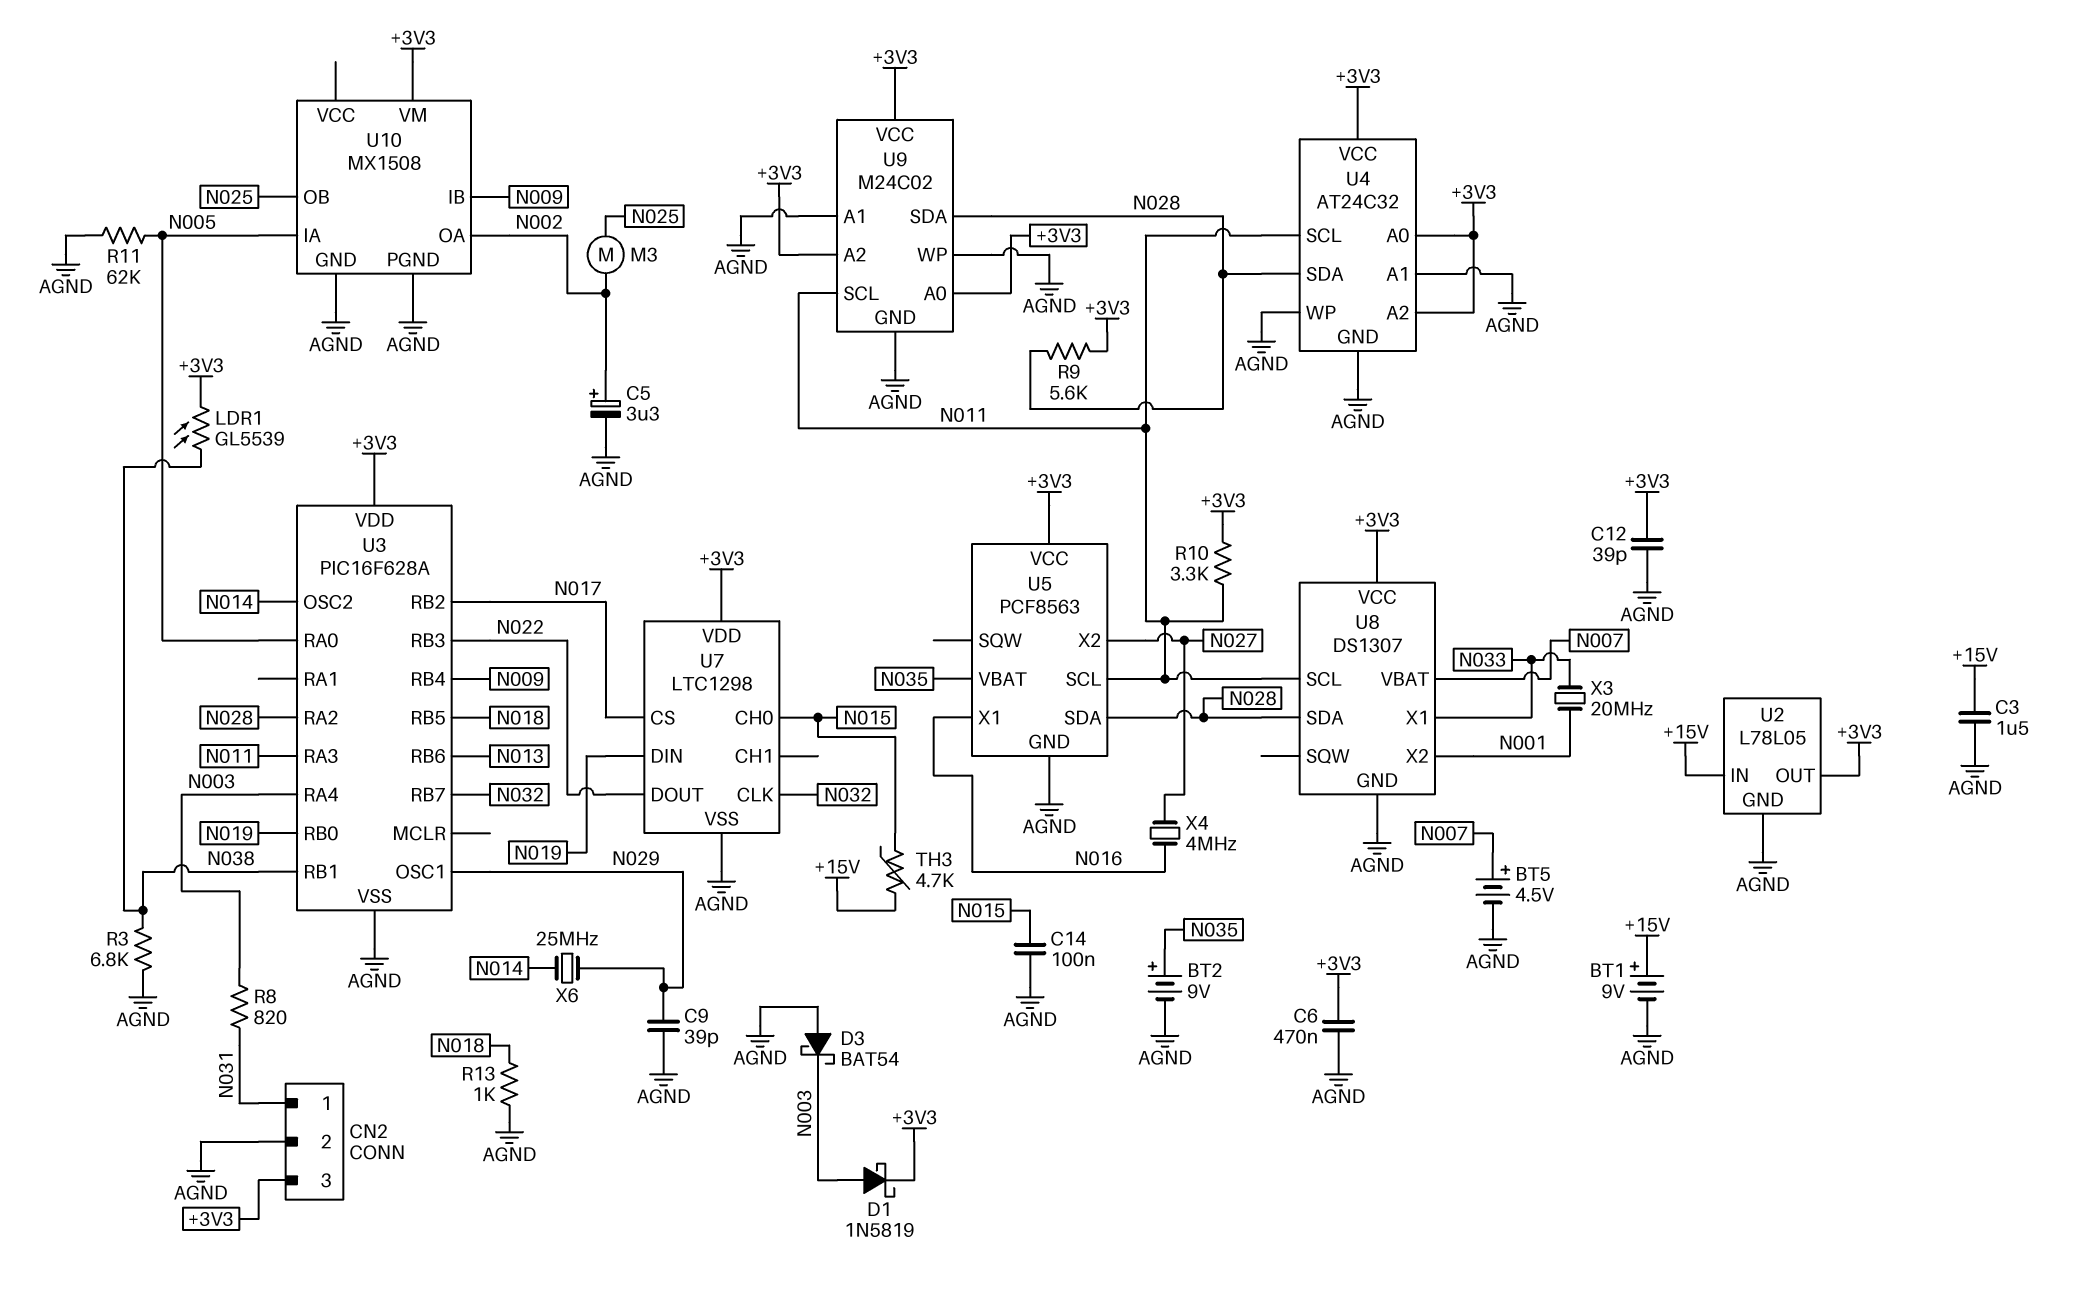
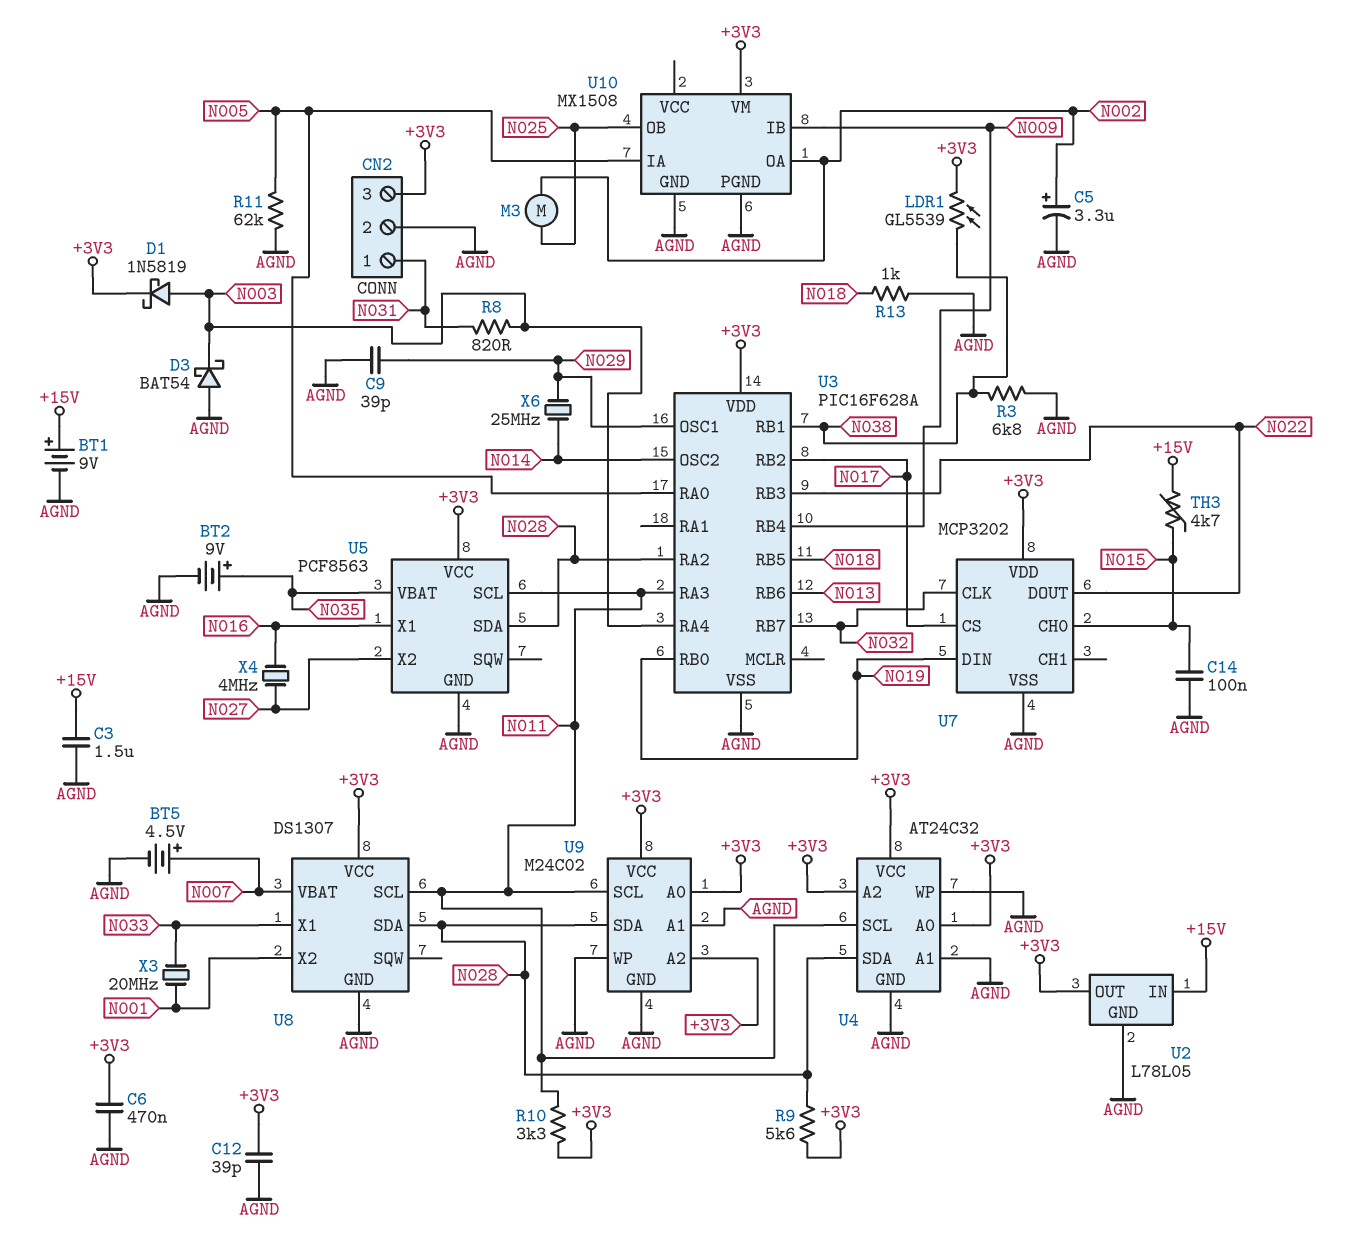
U7: LTC1298 -> MCP3202

